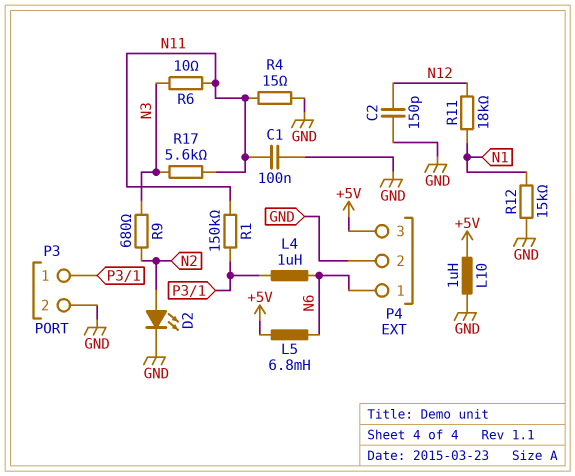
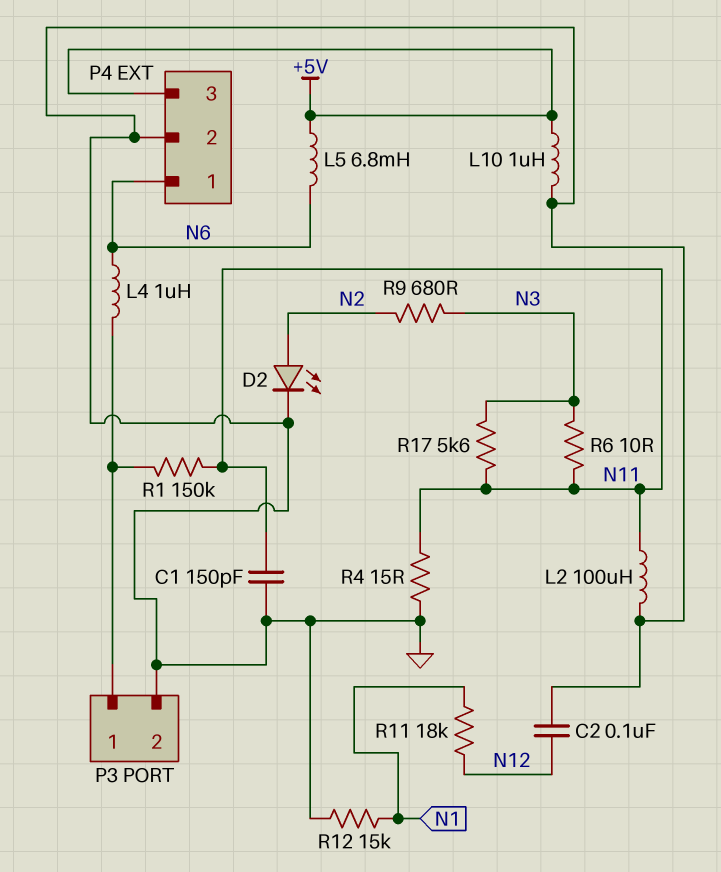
C1: 100nF (GND, N11) -> 150pF (GND, N11)
C2: 150pF (GND, N12) -> 100nF (GND, N12)
L2: none -> 100uH (GND, N11)

